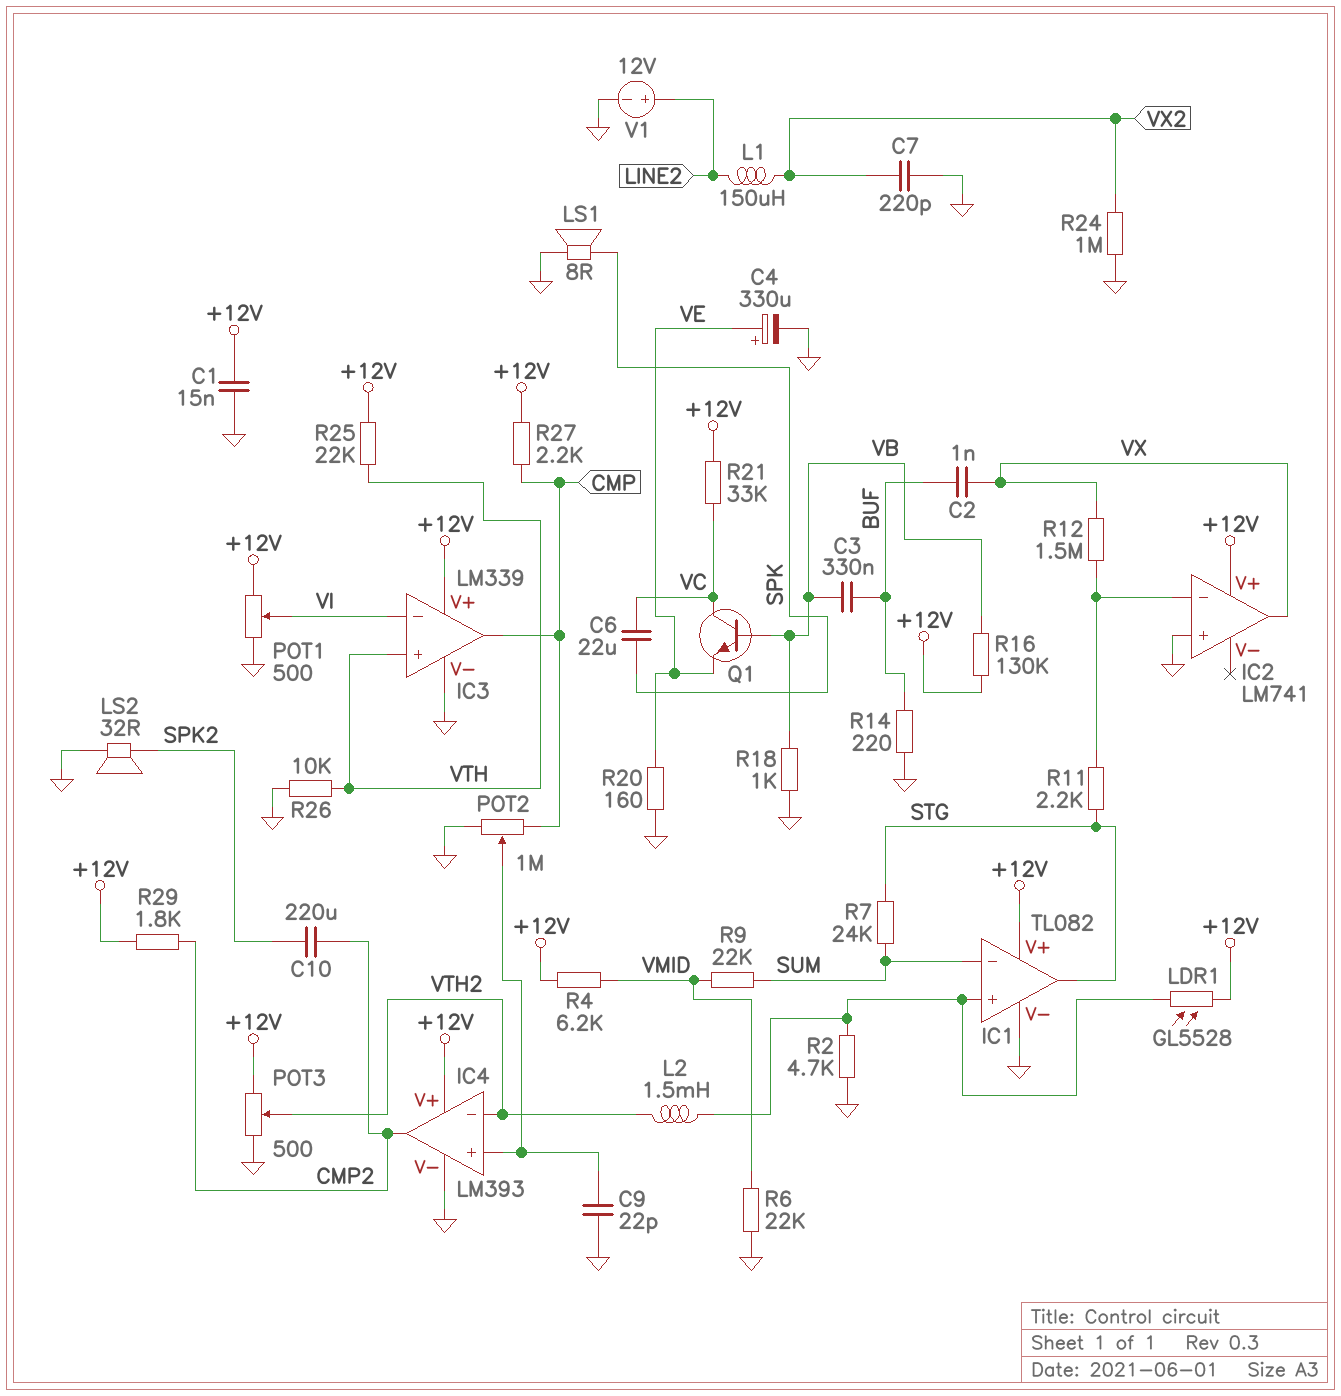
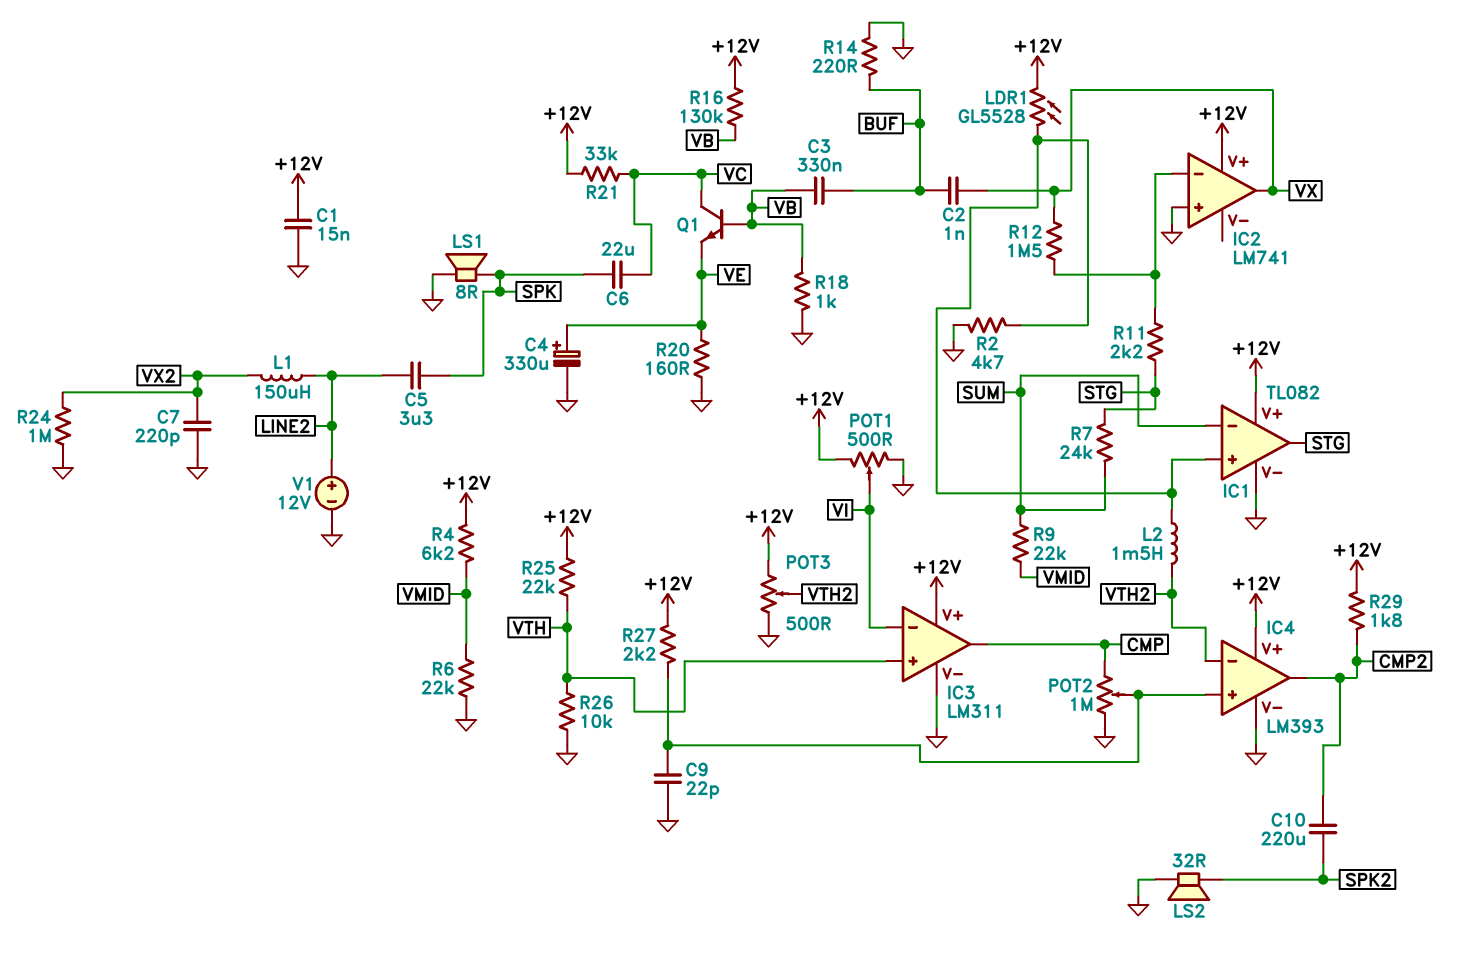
C5: none -> 3.3uF (LINE2, SPK)
IC3: LM339 -> LM311
R27: 2.2k (+12V, CMP) -> 2.2k (+12V, IC4/in+)

